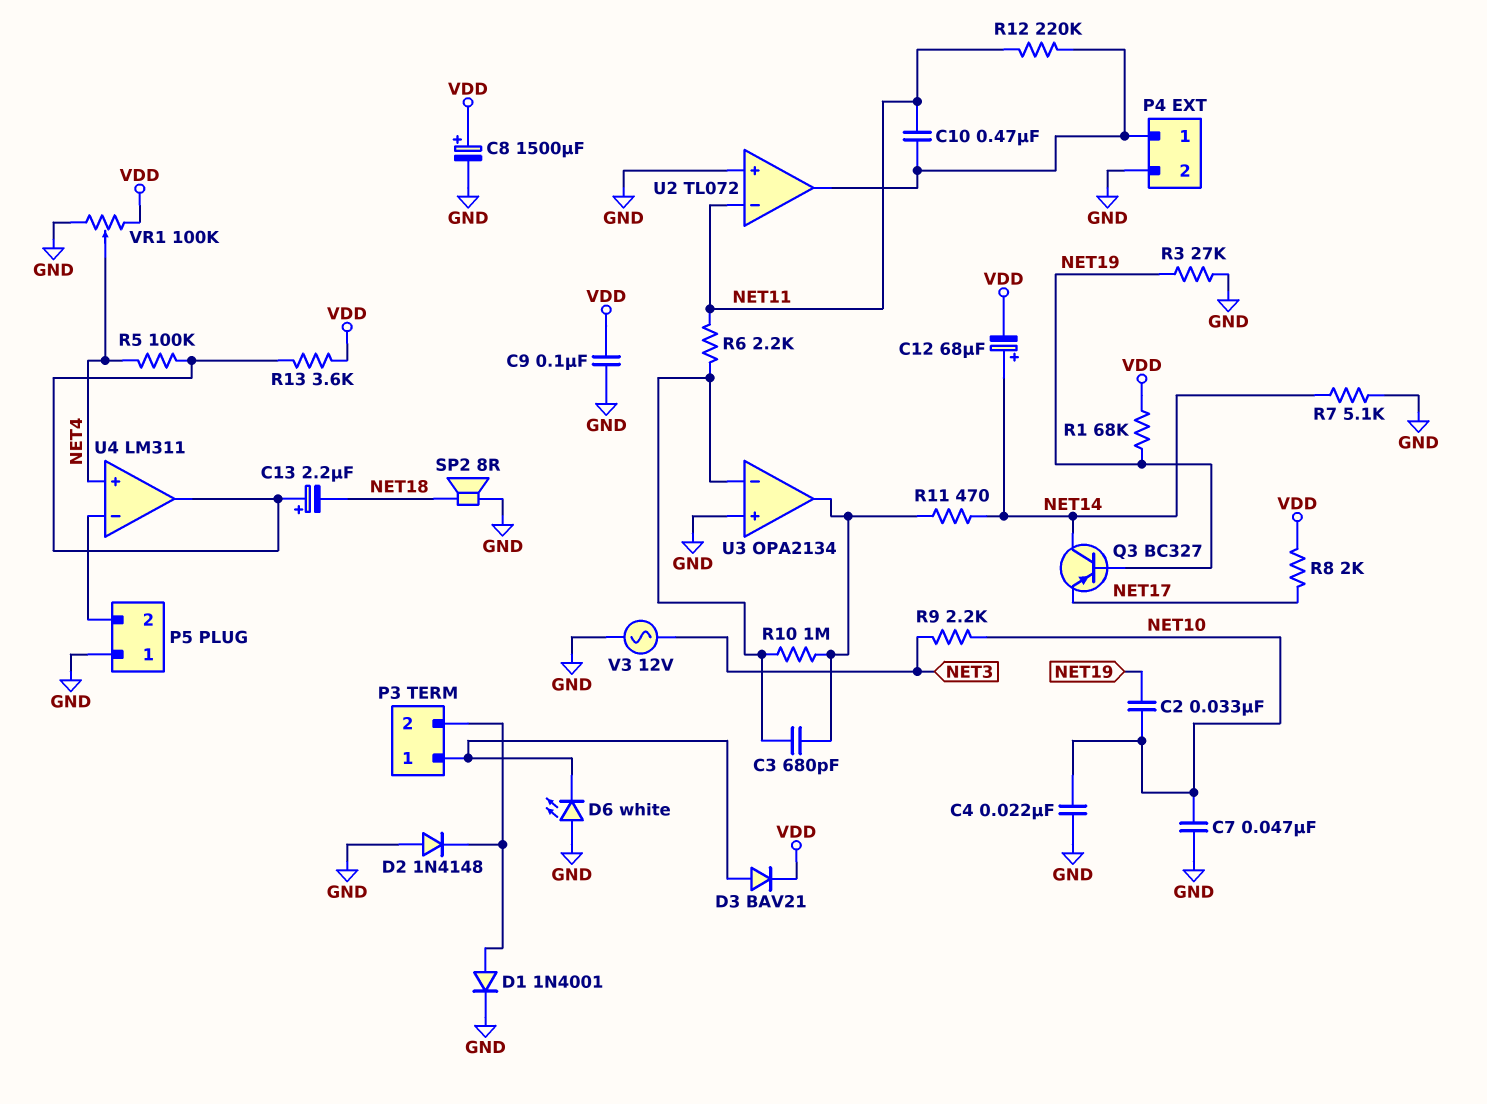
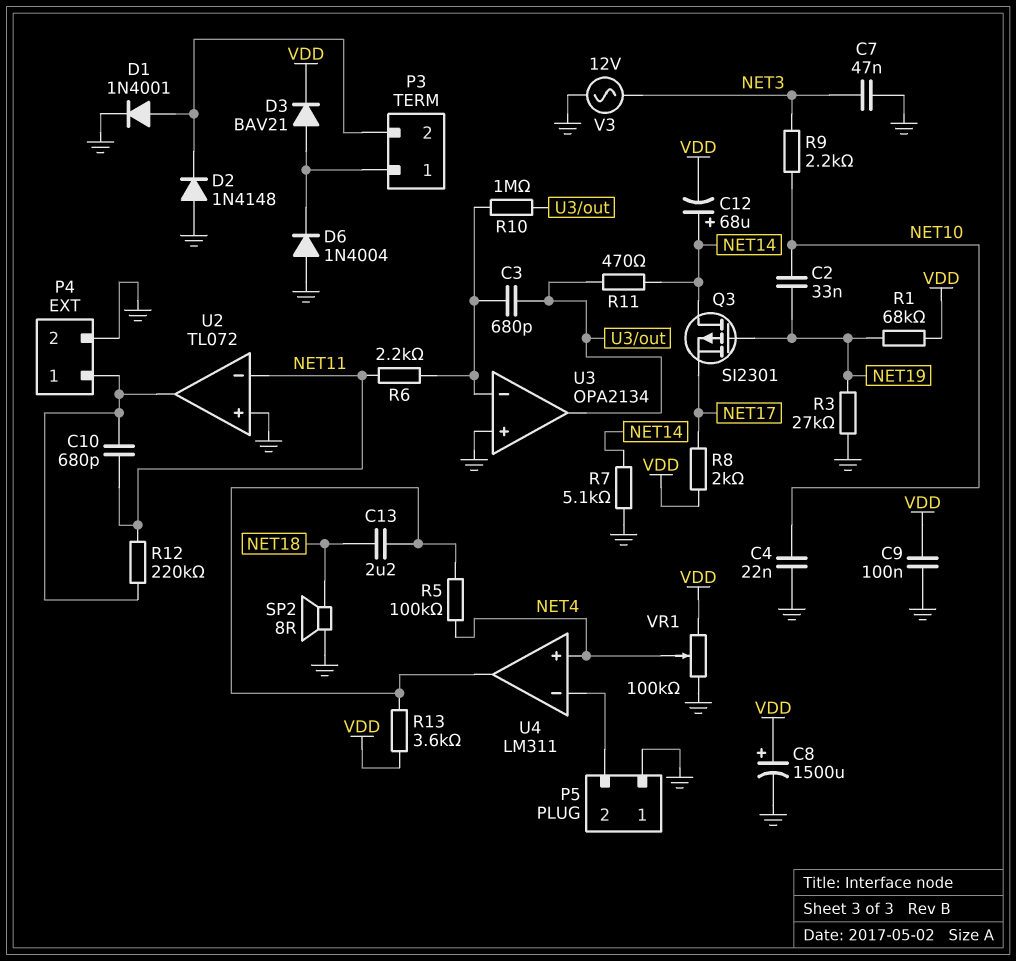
C7: 47nF (GND, NET10) -> 47nF (GND, NET3)
C10: 470nF (NET11, P4/1) -> 680pF (NET11, P4/1)
C13: 2.2uF (plus U4/out, minus NET18) -> 2.2uF (NET18, U4/out)
D6: LED white (A GND, K P3/1) -> diode 1N4004 (A GND, K P3/1)
Q3: PNP BC327 (B NET19, C NET14, E NET17) -> PMOS SI2301 (G NET19, D NET14, S NET17)

